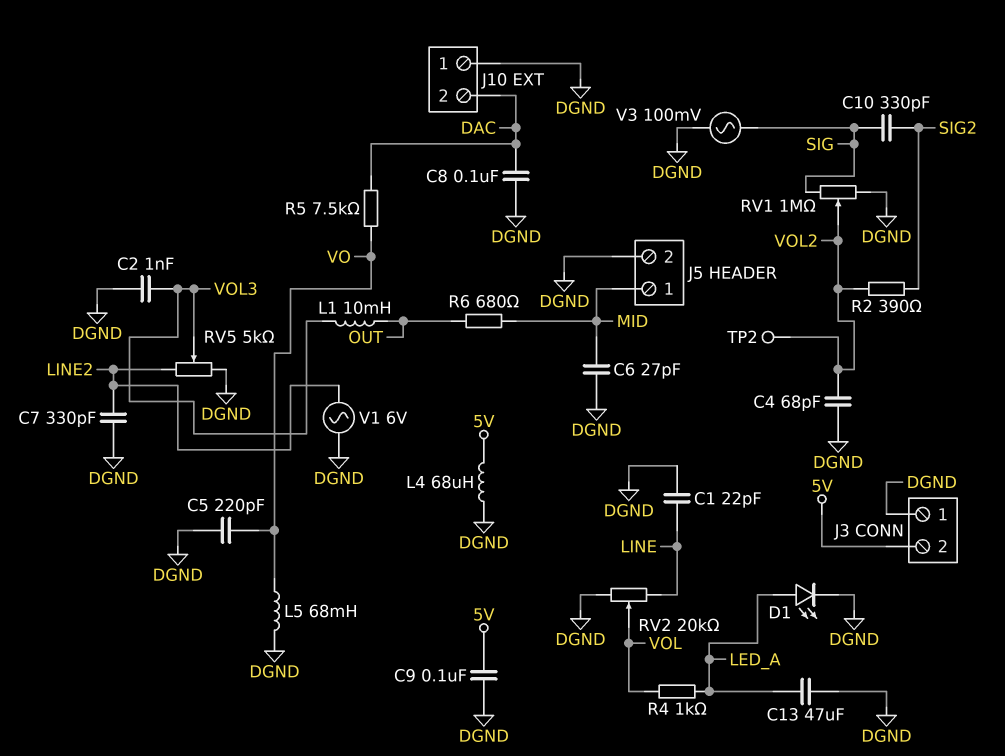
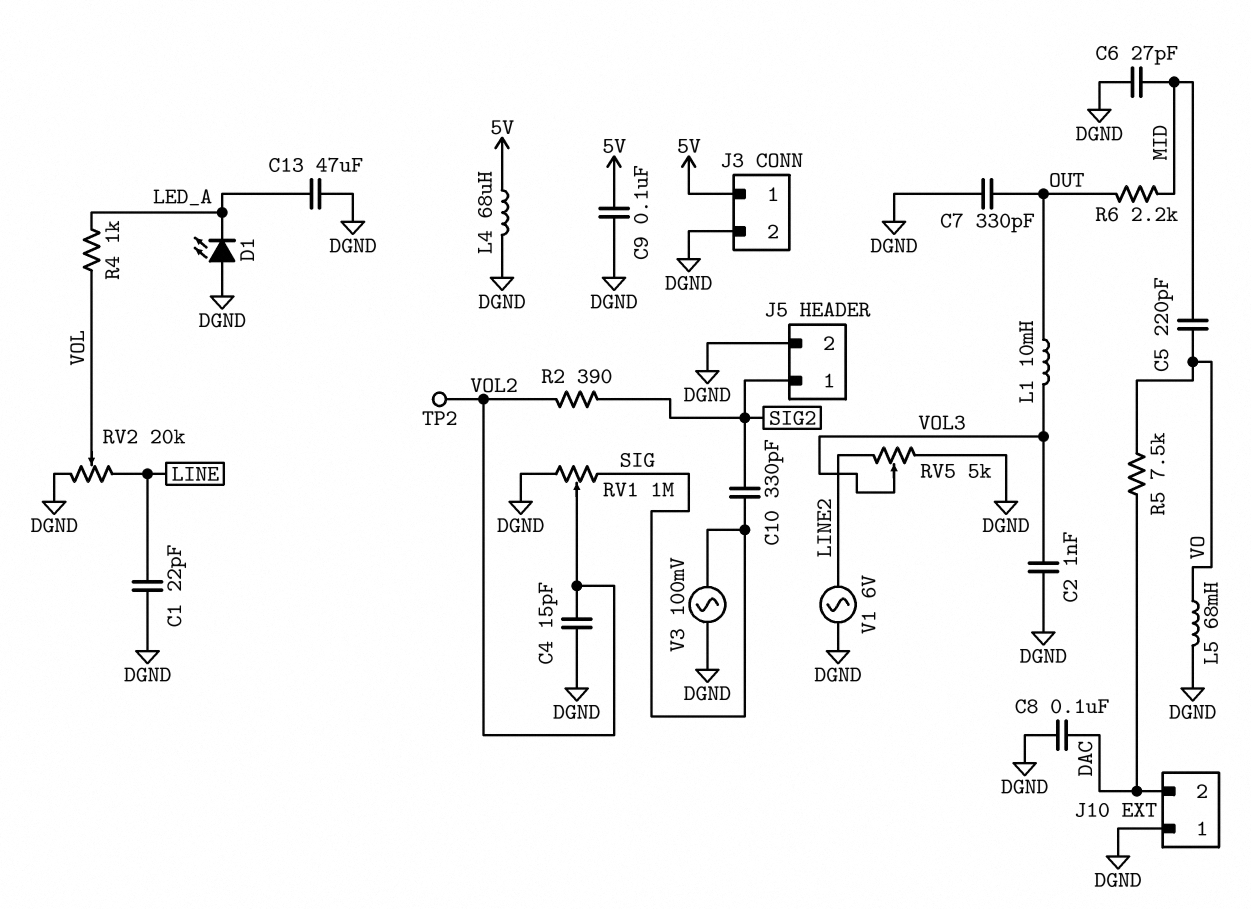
C4: 68pF (DGND, VOL2) -> 15pF (DGND, VOL2)
C5: 220pF (DGND, VO) -> 220pF (MID, VO)
C7: 330pF (DGND, LINE2) -> 330pF (DGND, OUT)
D1: LED (A LED_A, K DGND) -> LED (A DGND, K LED_A)
J3 pin 1: DGND -> 5V
J3 pin 2: 5V -> DGND
J5 pin 1: MID -> SIG2
R6: 680 (MID, OUT) -> 2.2k (MID, OUT)

